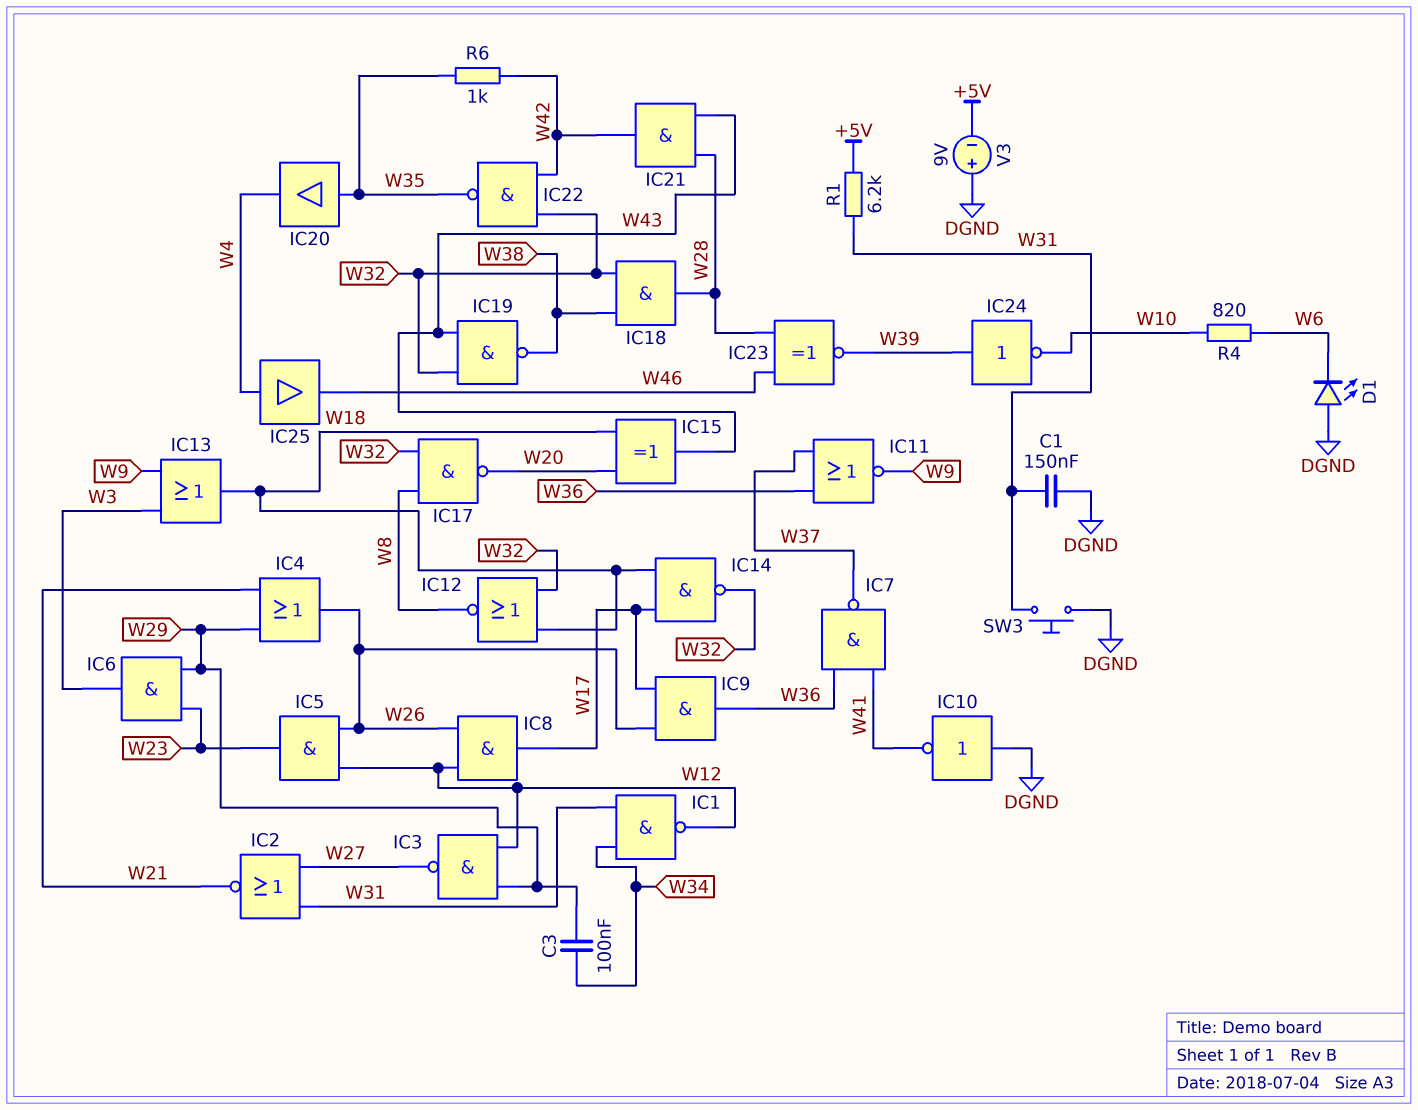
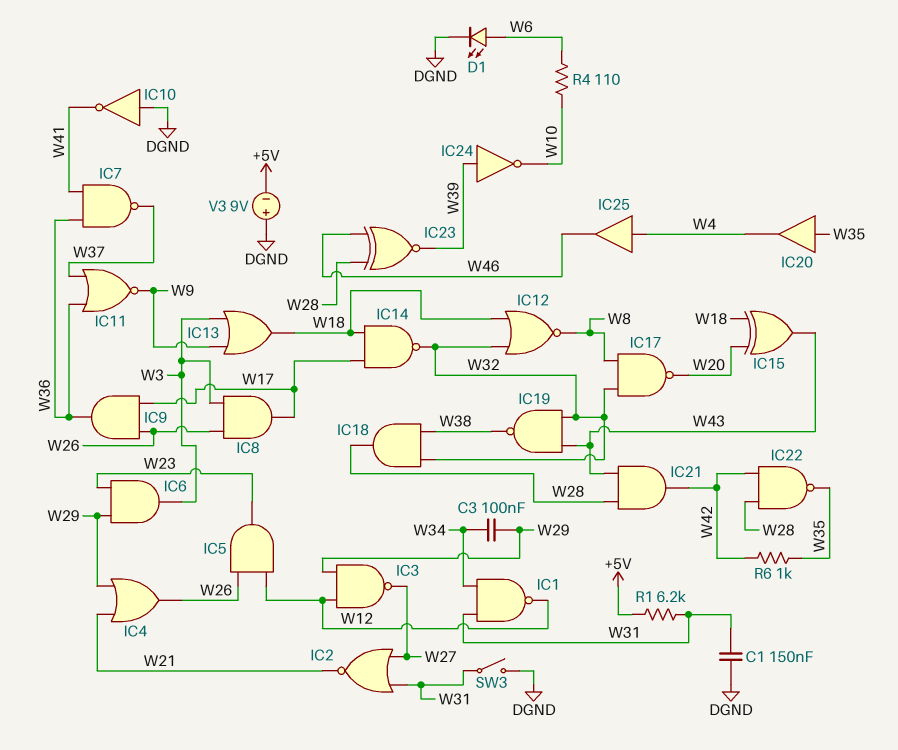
D1: LED (A DGND, K W6) -> LED (A W6, K DGND)
IC8: AND (in W12, in W26, out W17) -> AND (in W3, in W26, out W17)
IC22: NAND (in W32, in W42, out W35) -> NAND (in W28, in W42, out W35)
R4: 820 (W6, W10) -> 110 (W6, W10)
SW3: button (DGND, W31) -> switch (DGND, W31)

